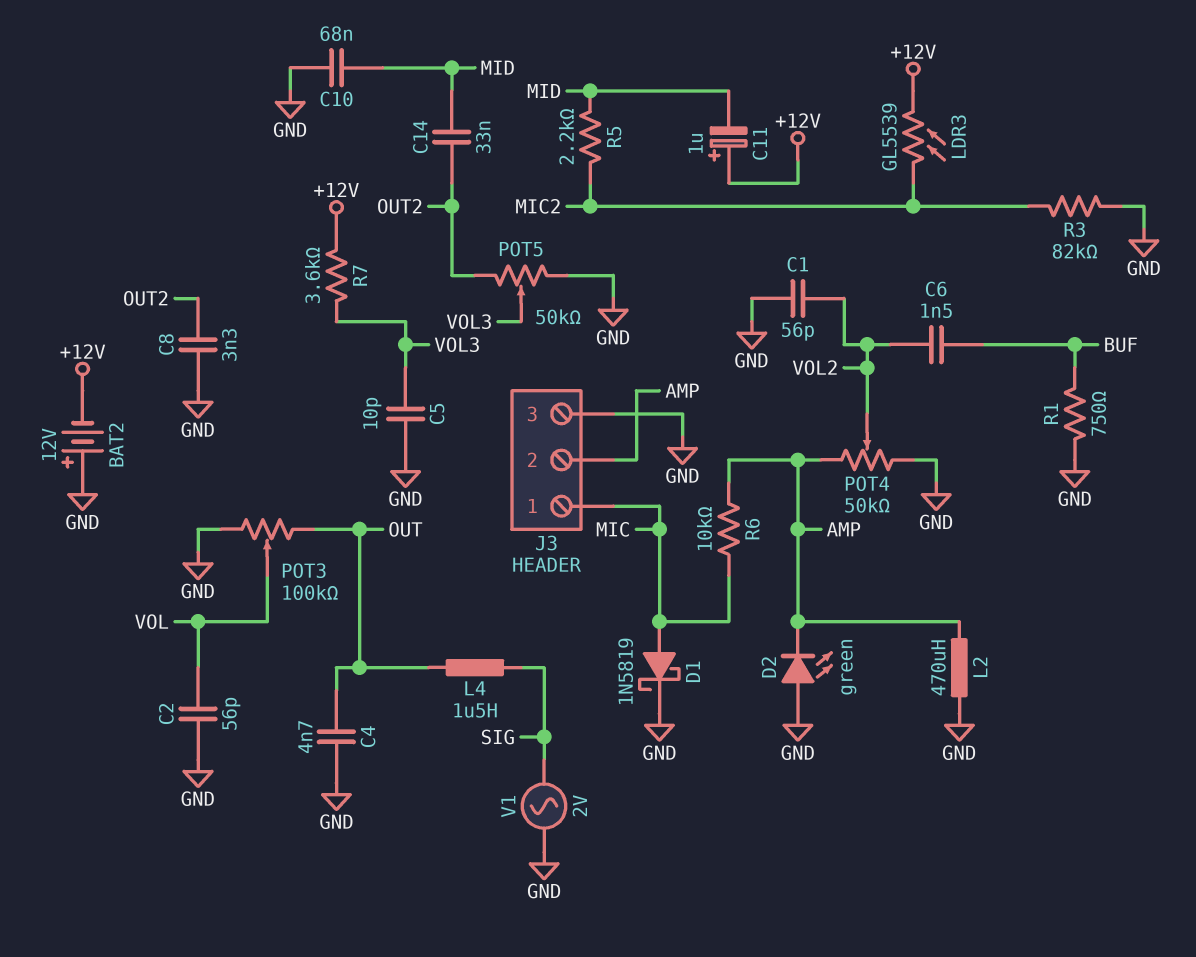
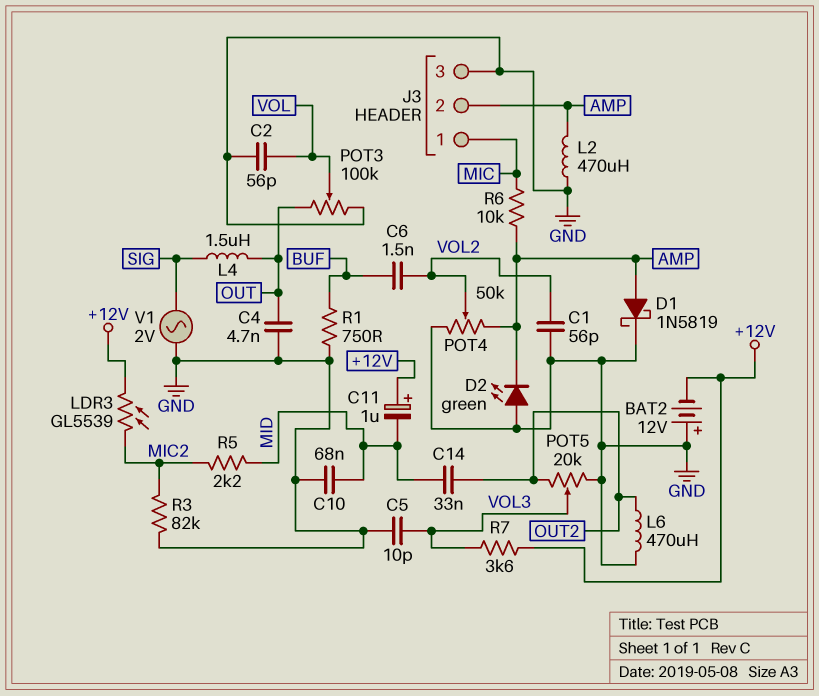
C8: 3.3nF (GND, OUT2) -> none
D1: schottky 1N5819 (A MIC, K GND) -> schottky 1N5819 (A AMP, K GND)
L6: none -> 470uH (GND, OUT2)
POT5: 50k (GND, OUT2, wiper VOL3) -> 20k (GND, OUT2, wiper VOL3)

